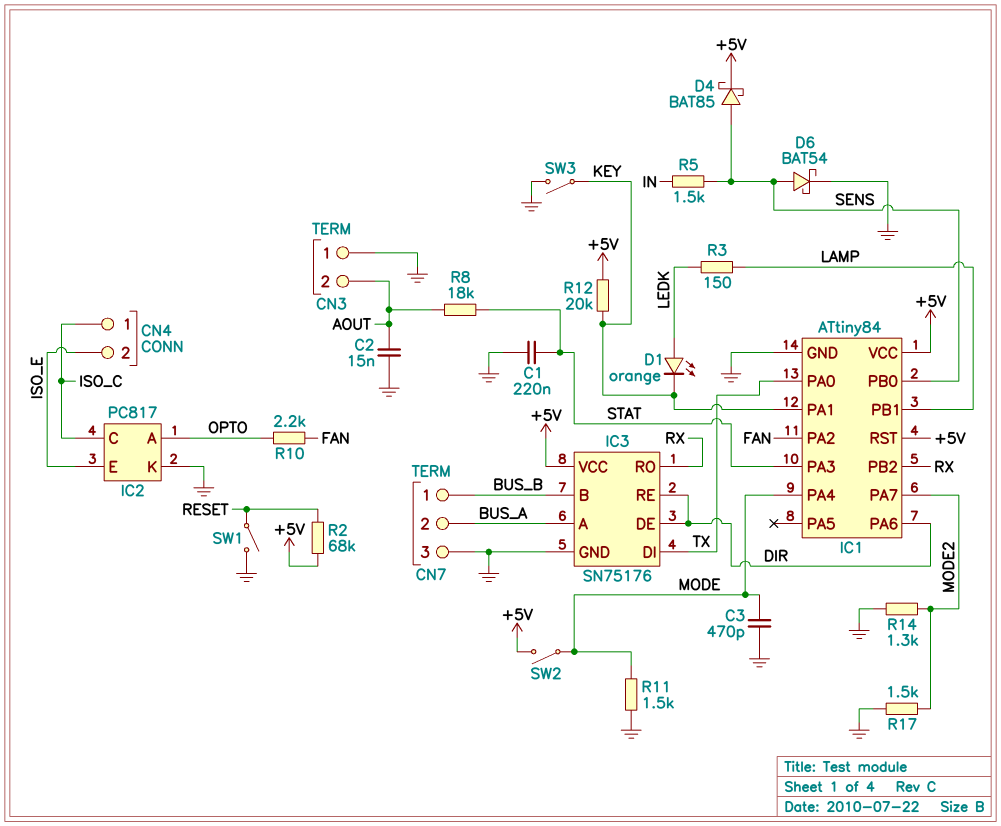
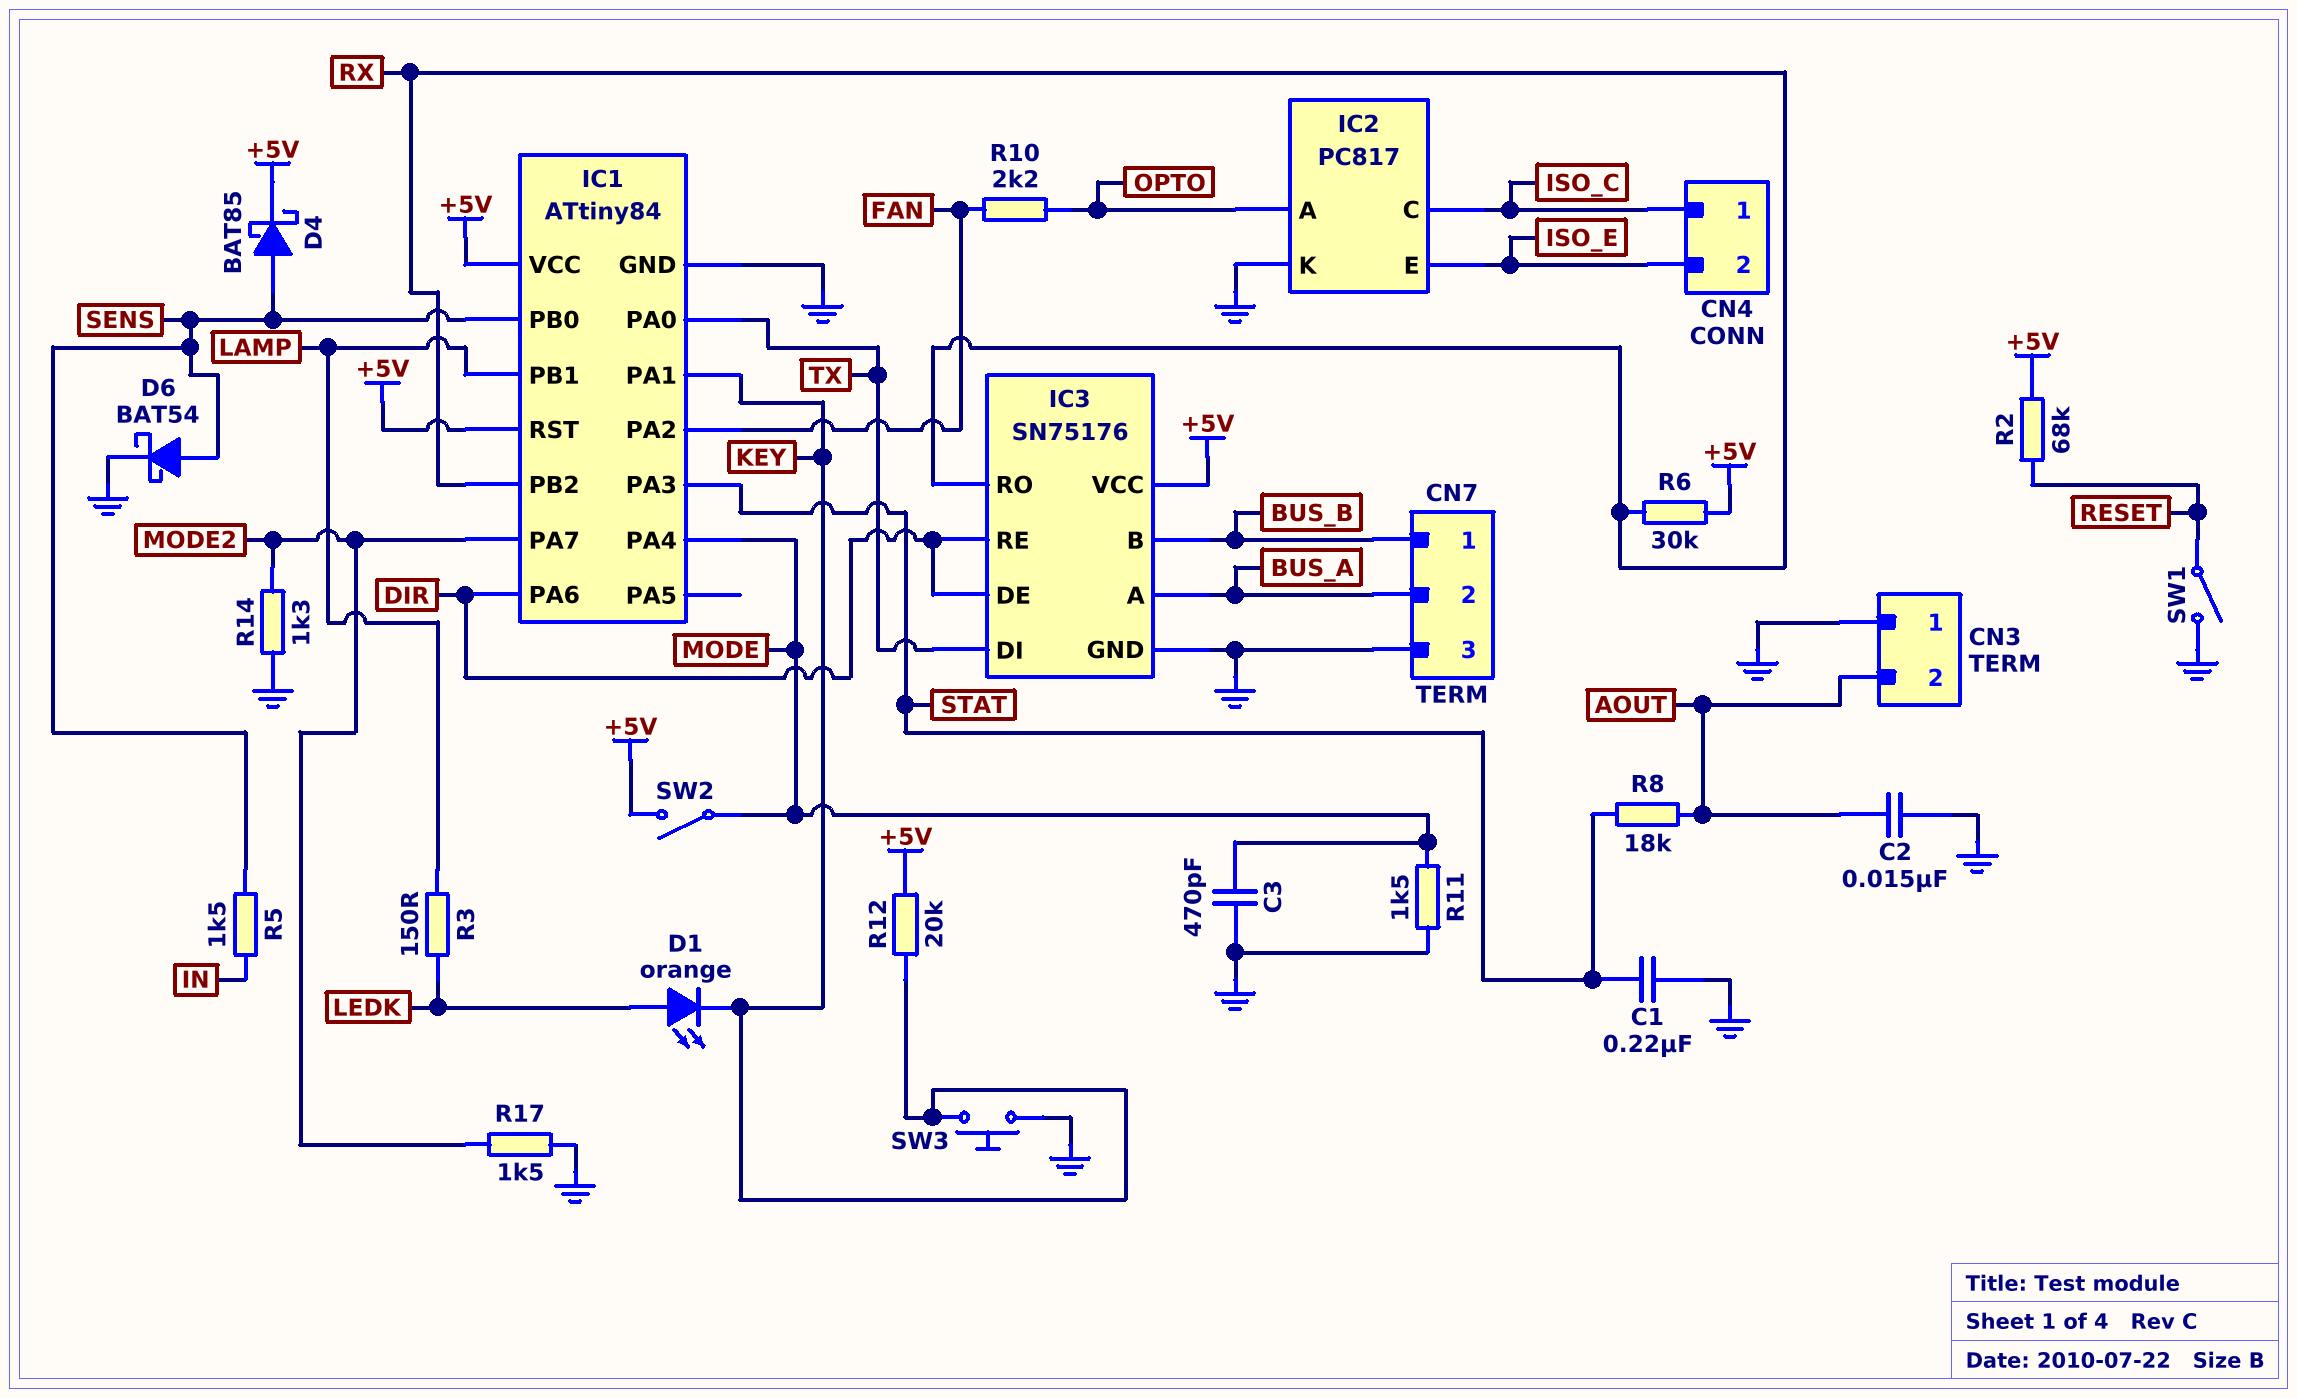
R6: none -> 30k (+5V, RX)
SW3: switch (GND, KEY) -> button (GND, KEY)

